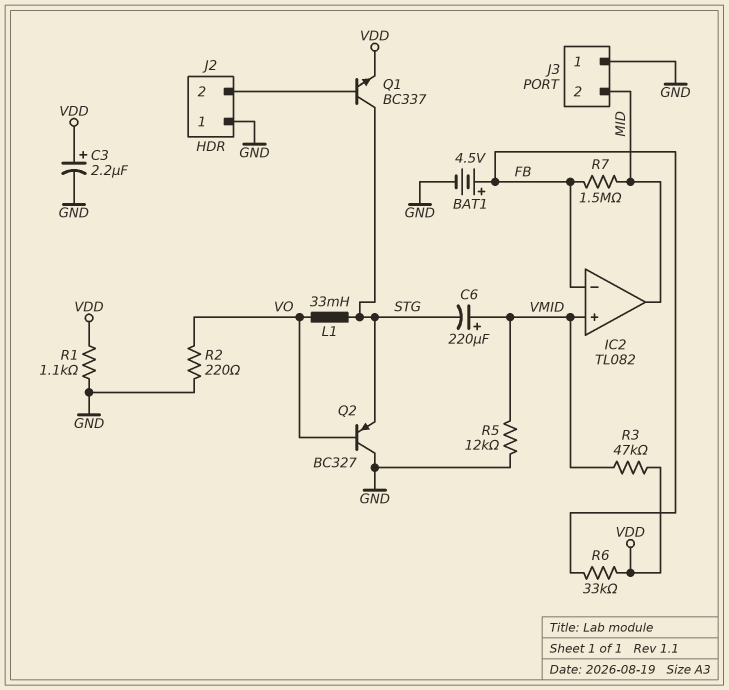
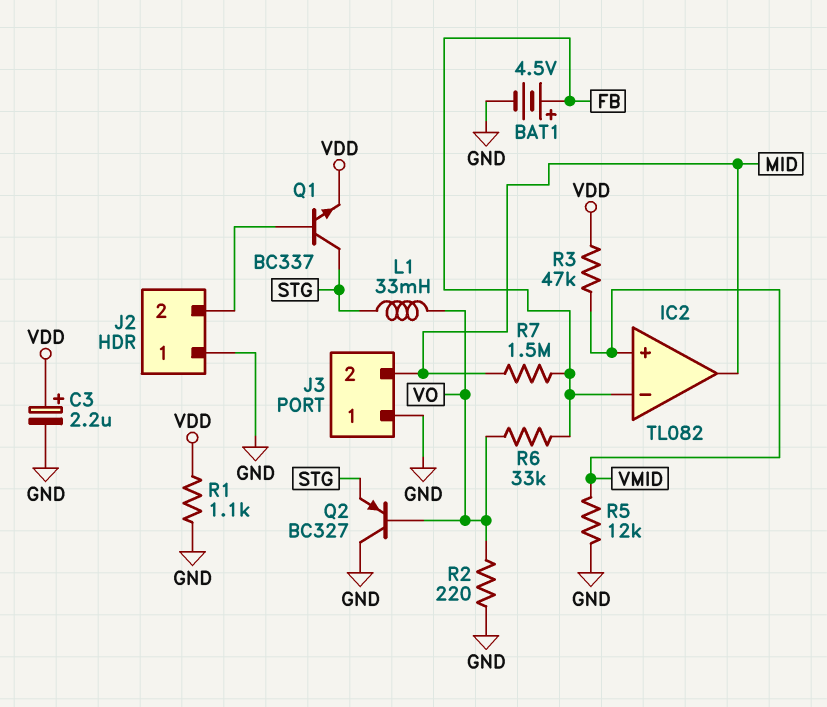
C6: 220uF (plus VMID, minus STG) -> none
R6: 33k (FB, VDD) -> 33k (FB, VO)

